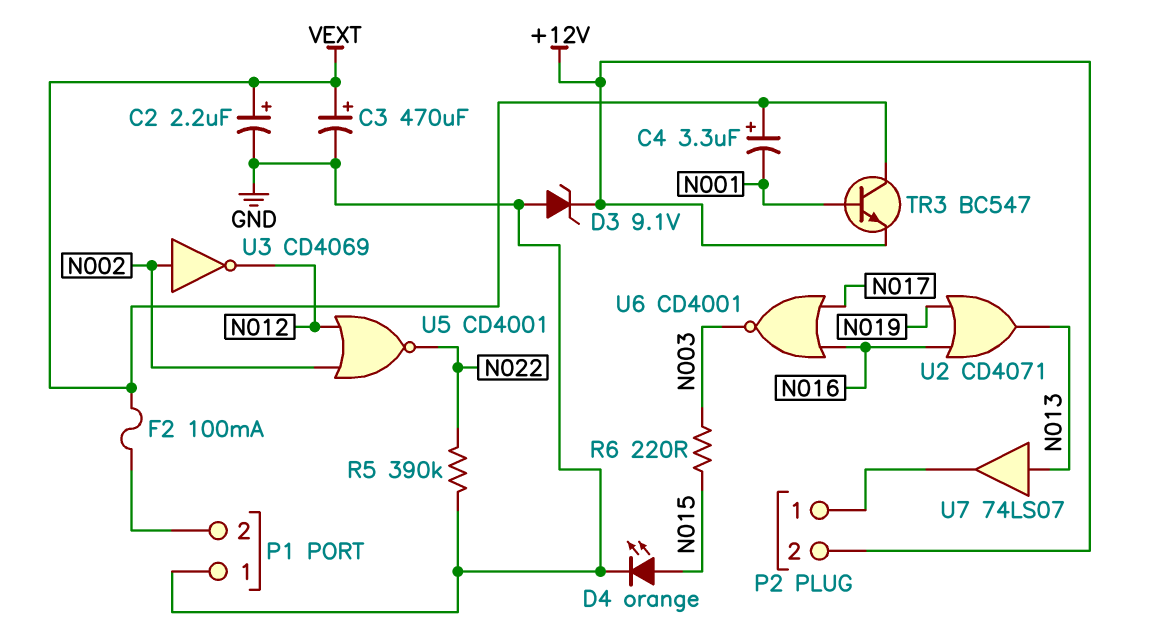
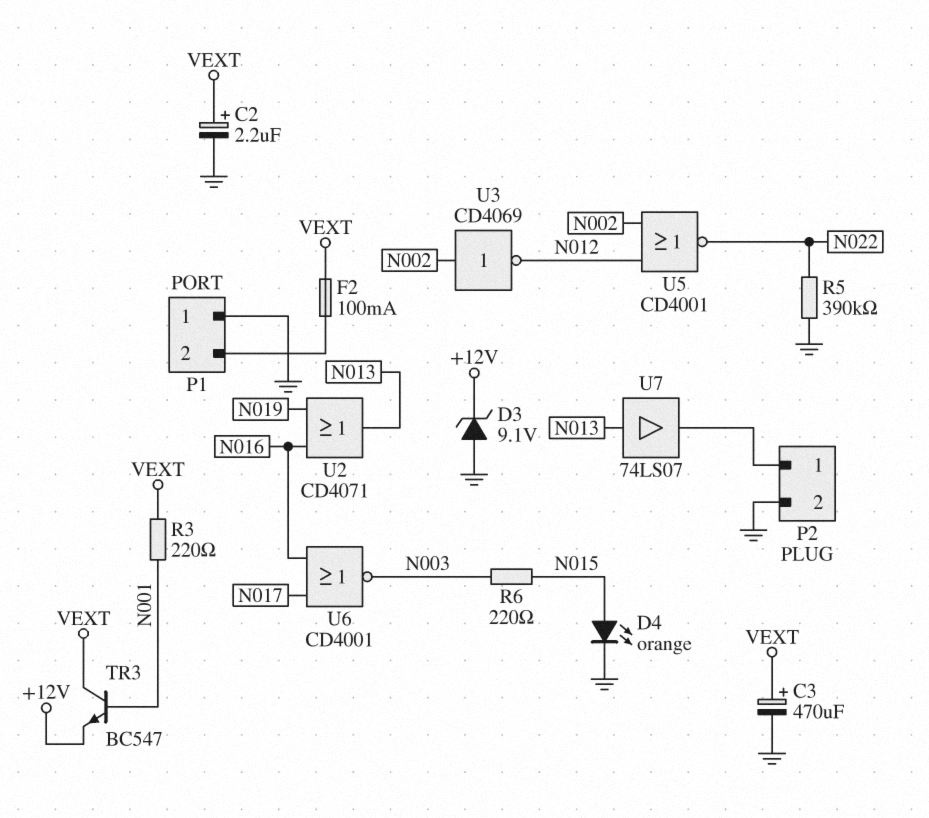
C4: 3.3uF (plus VEXT, minus N001) -> none
P2 pin 2: +12V -> GND
R3: none -> 220 (N001, VEXT)

